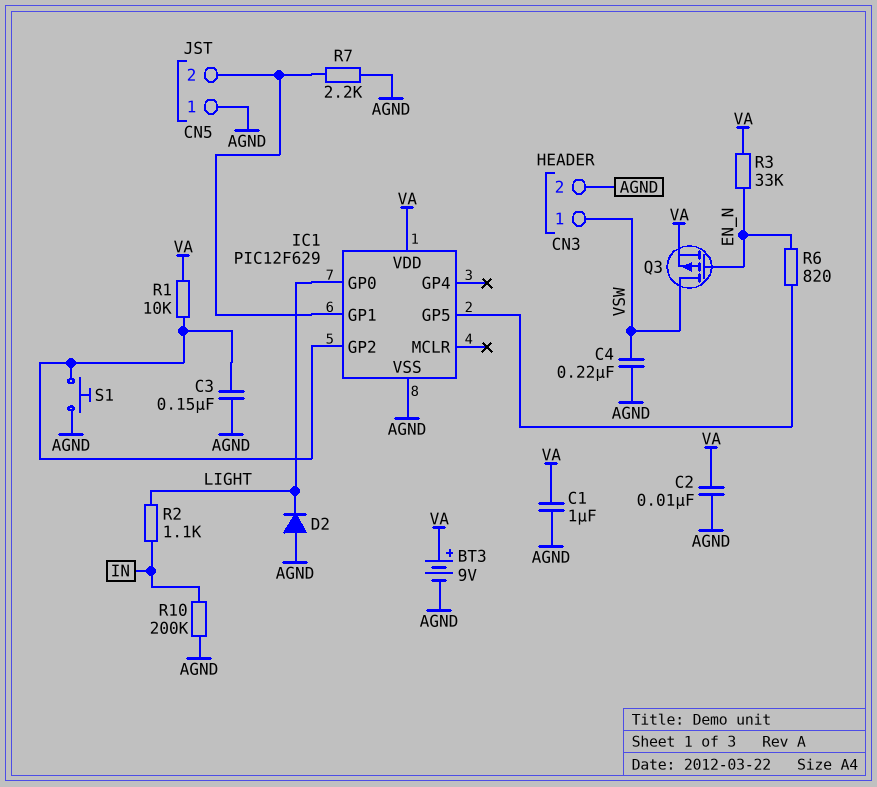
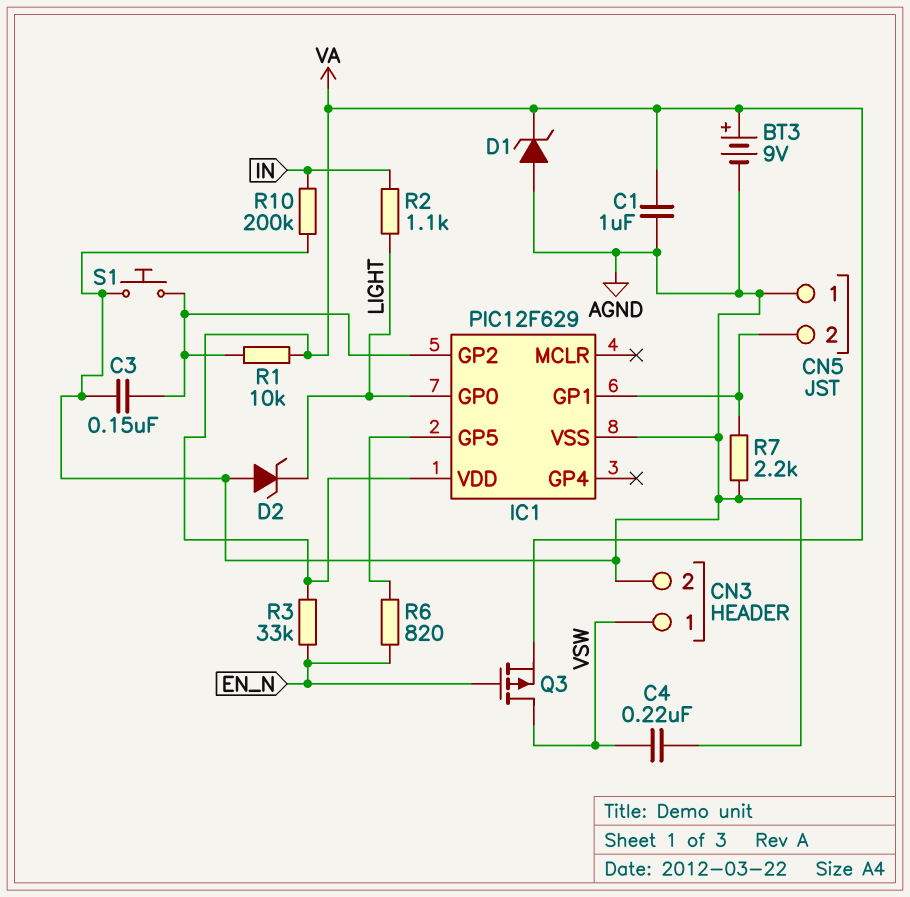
C2: 10nF (AGND, VA) -> none
D1: none -> zener (A AGND, K VA)
D2: diode (A AGND, K LIGHT) -> zener (A AGND, K LIGHT)

